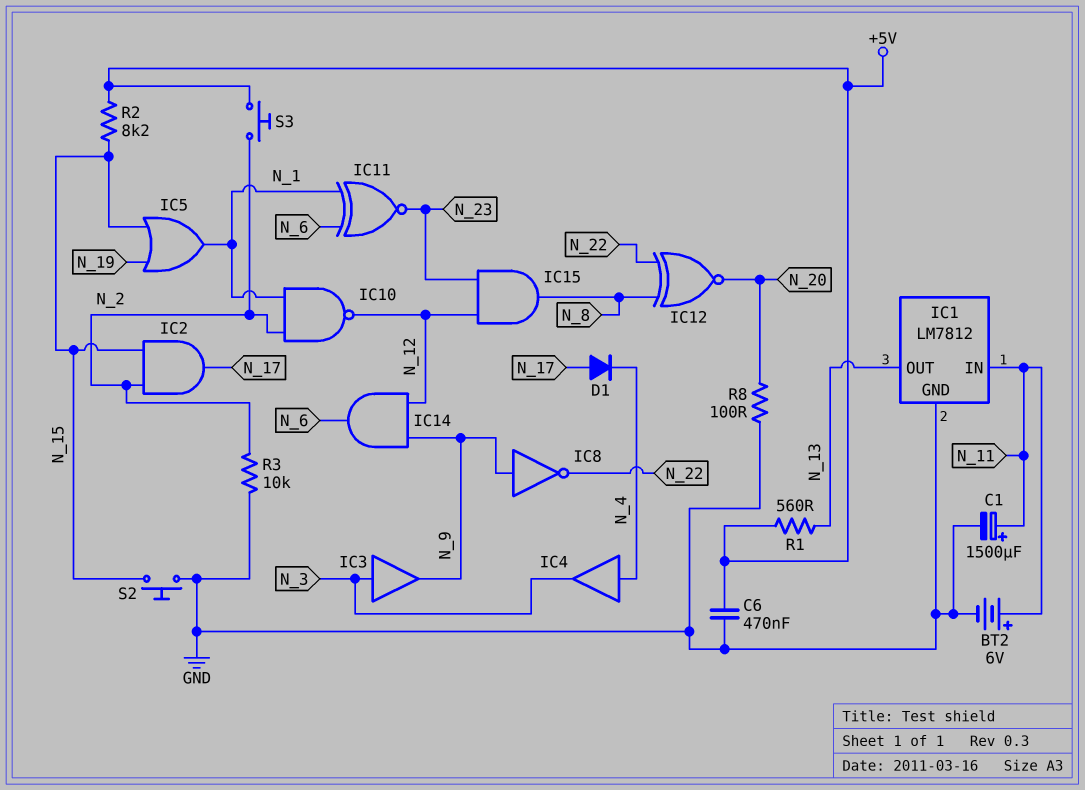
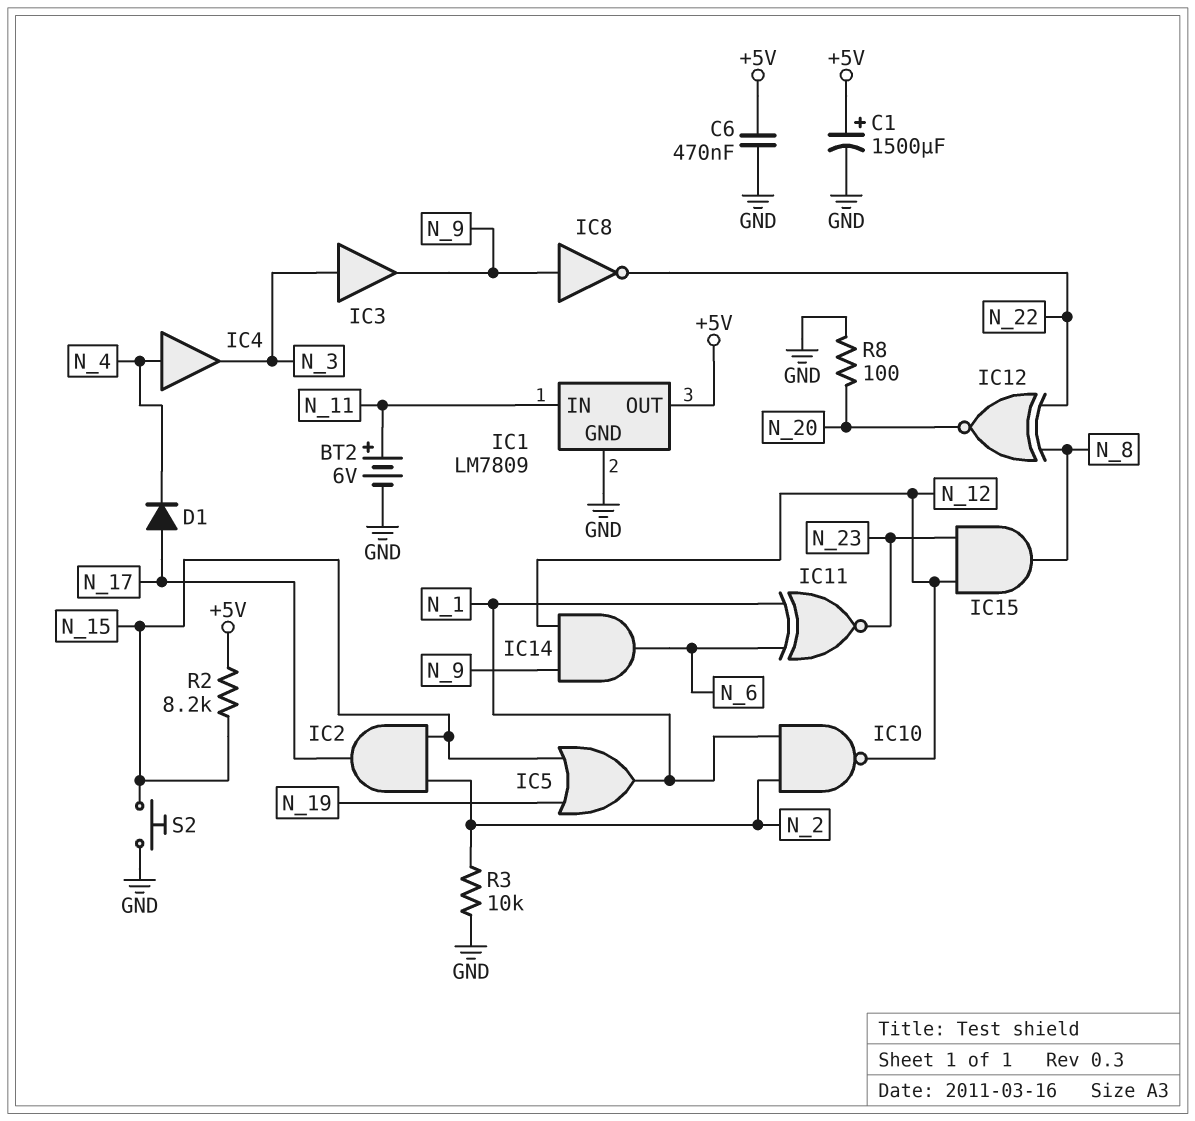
C1: 1500uF (plus N_11, minus GND) -> 1500uF (plus +5V, minus GND)
IC1: LM7812 -> LM7809
IC1 pin OUT: N_13 -> +5V
R1: 560 (+5V, N_13) -> none
S3: button (+5V, N_2) -> none

